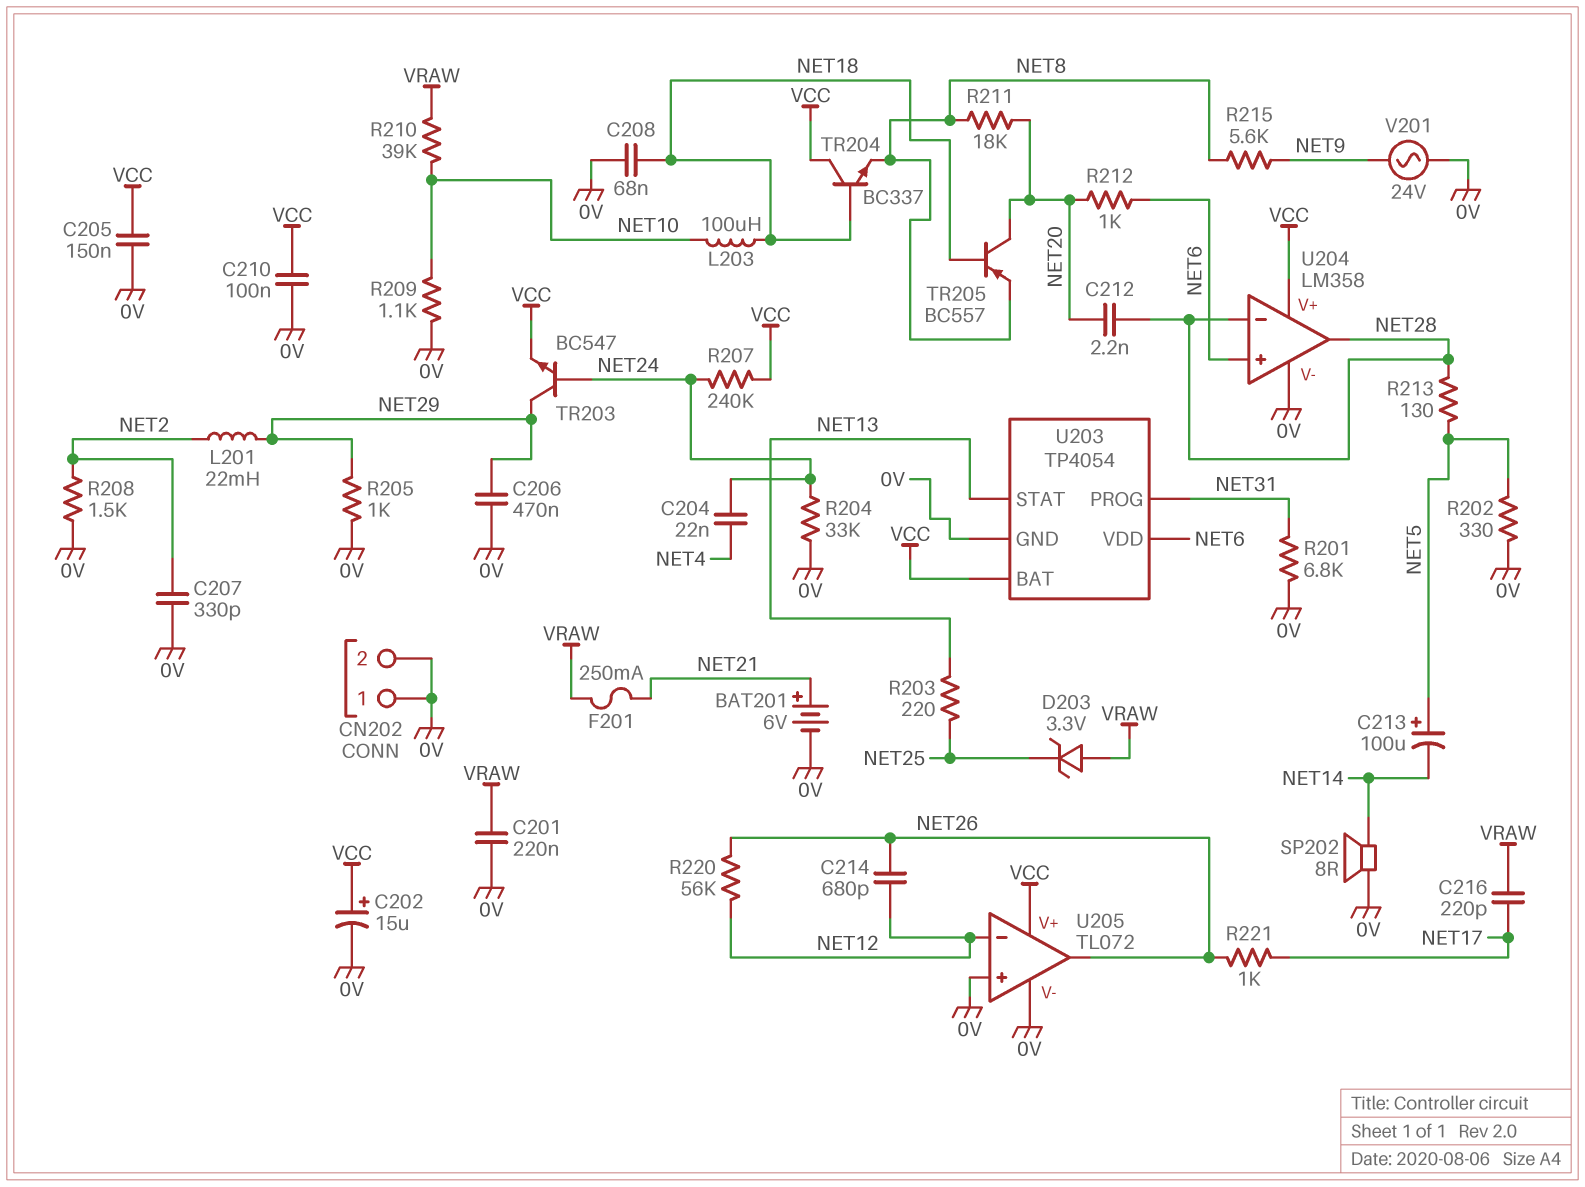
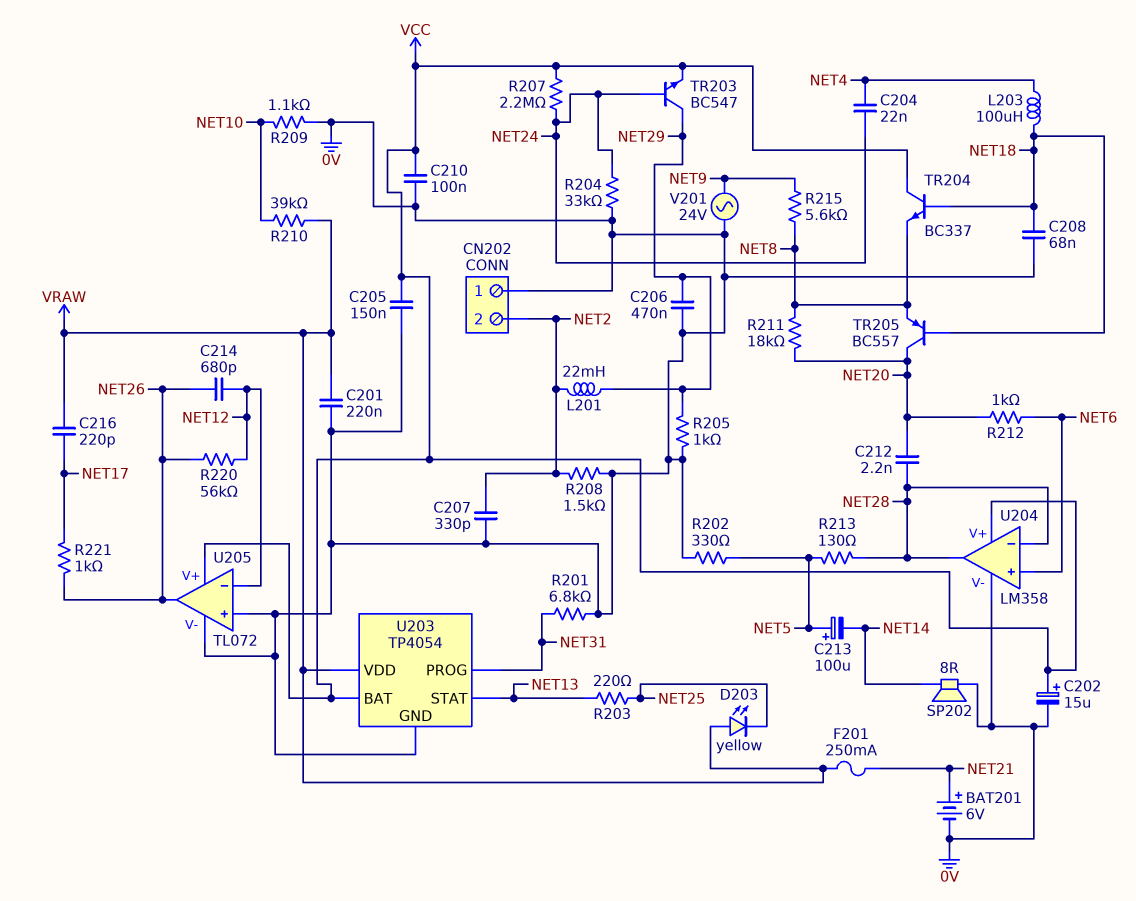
CN202 pin 2: 0V -> NET2
D203: zener 3.3V (A VRAW, K NET25) -> LED yellow (A VRAW, K NET25)
L203: 100uH (NET10, NET18) -> 100uH (NET4, NET18)
R207: 240k (NET24, VCC) -> 2.2M (NET24, VCC)
U203 pin VDD: NET6 -> VRAW

